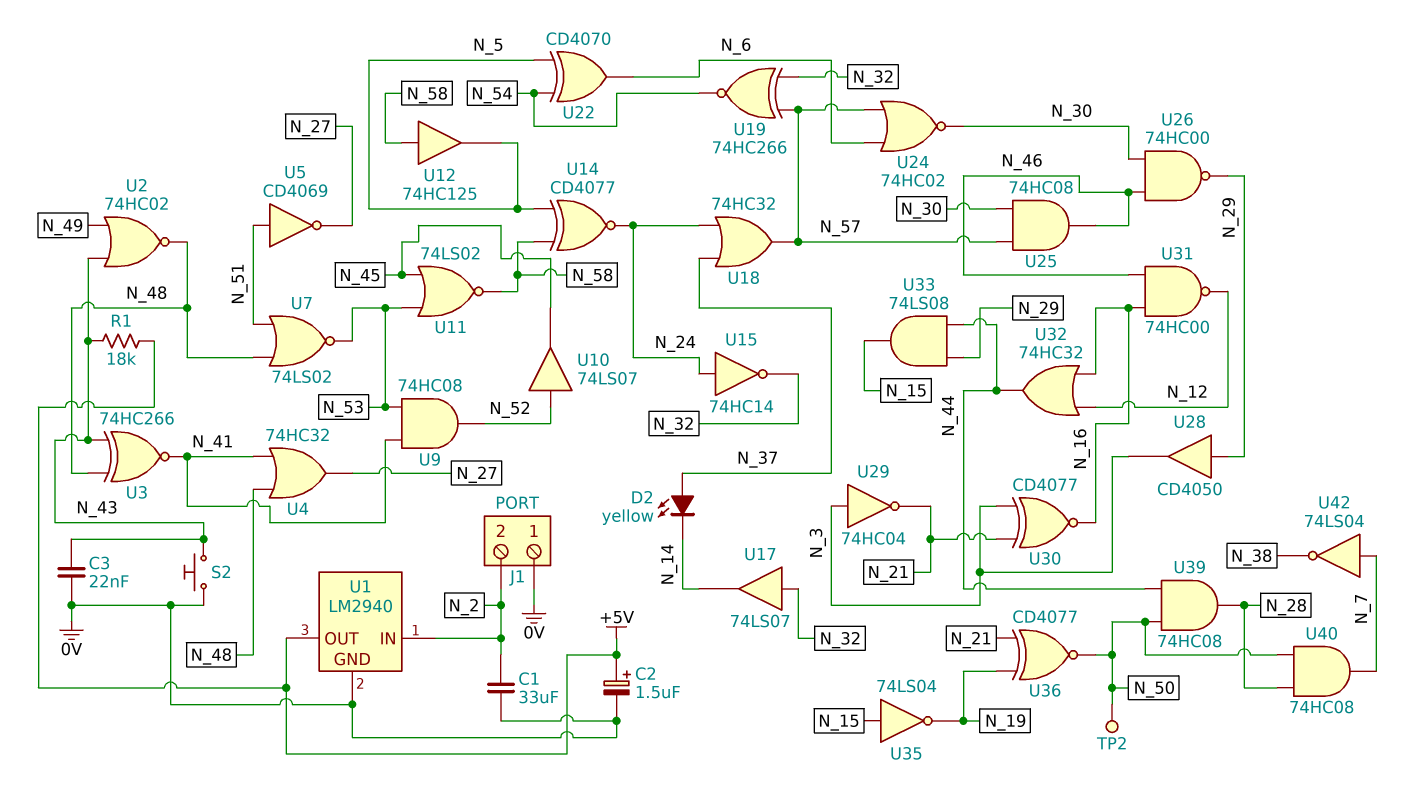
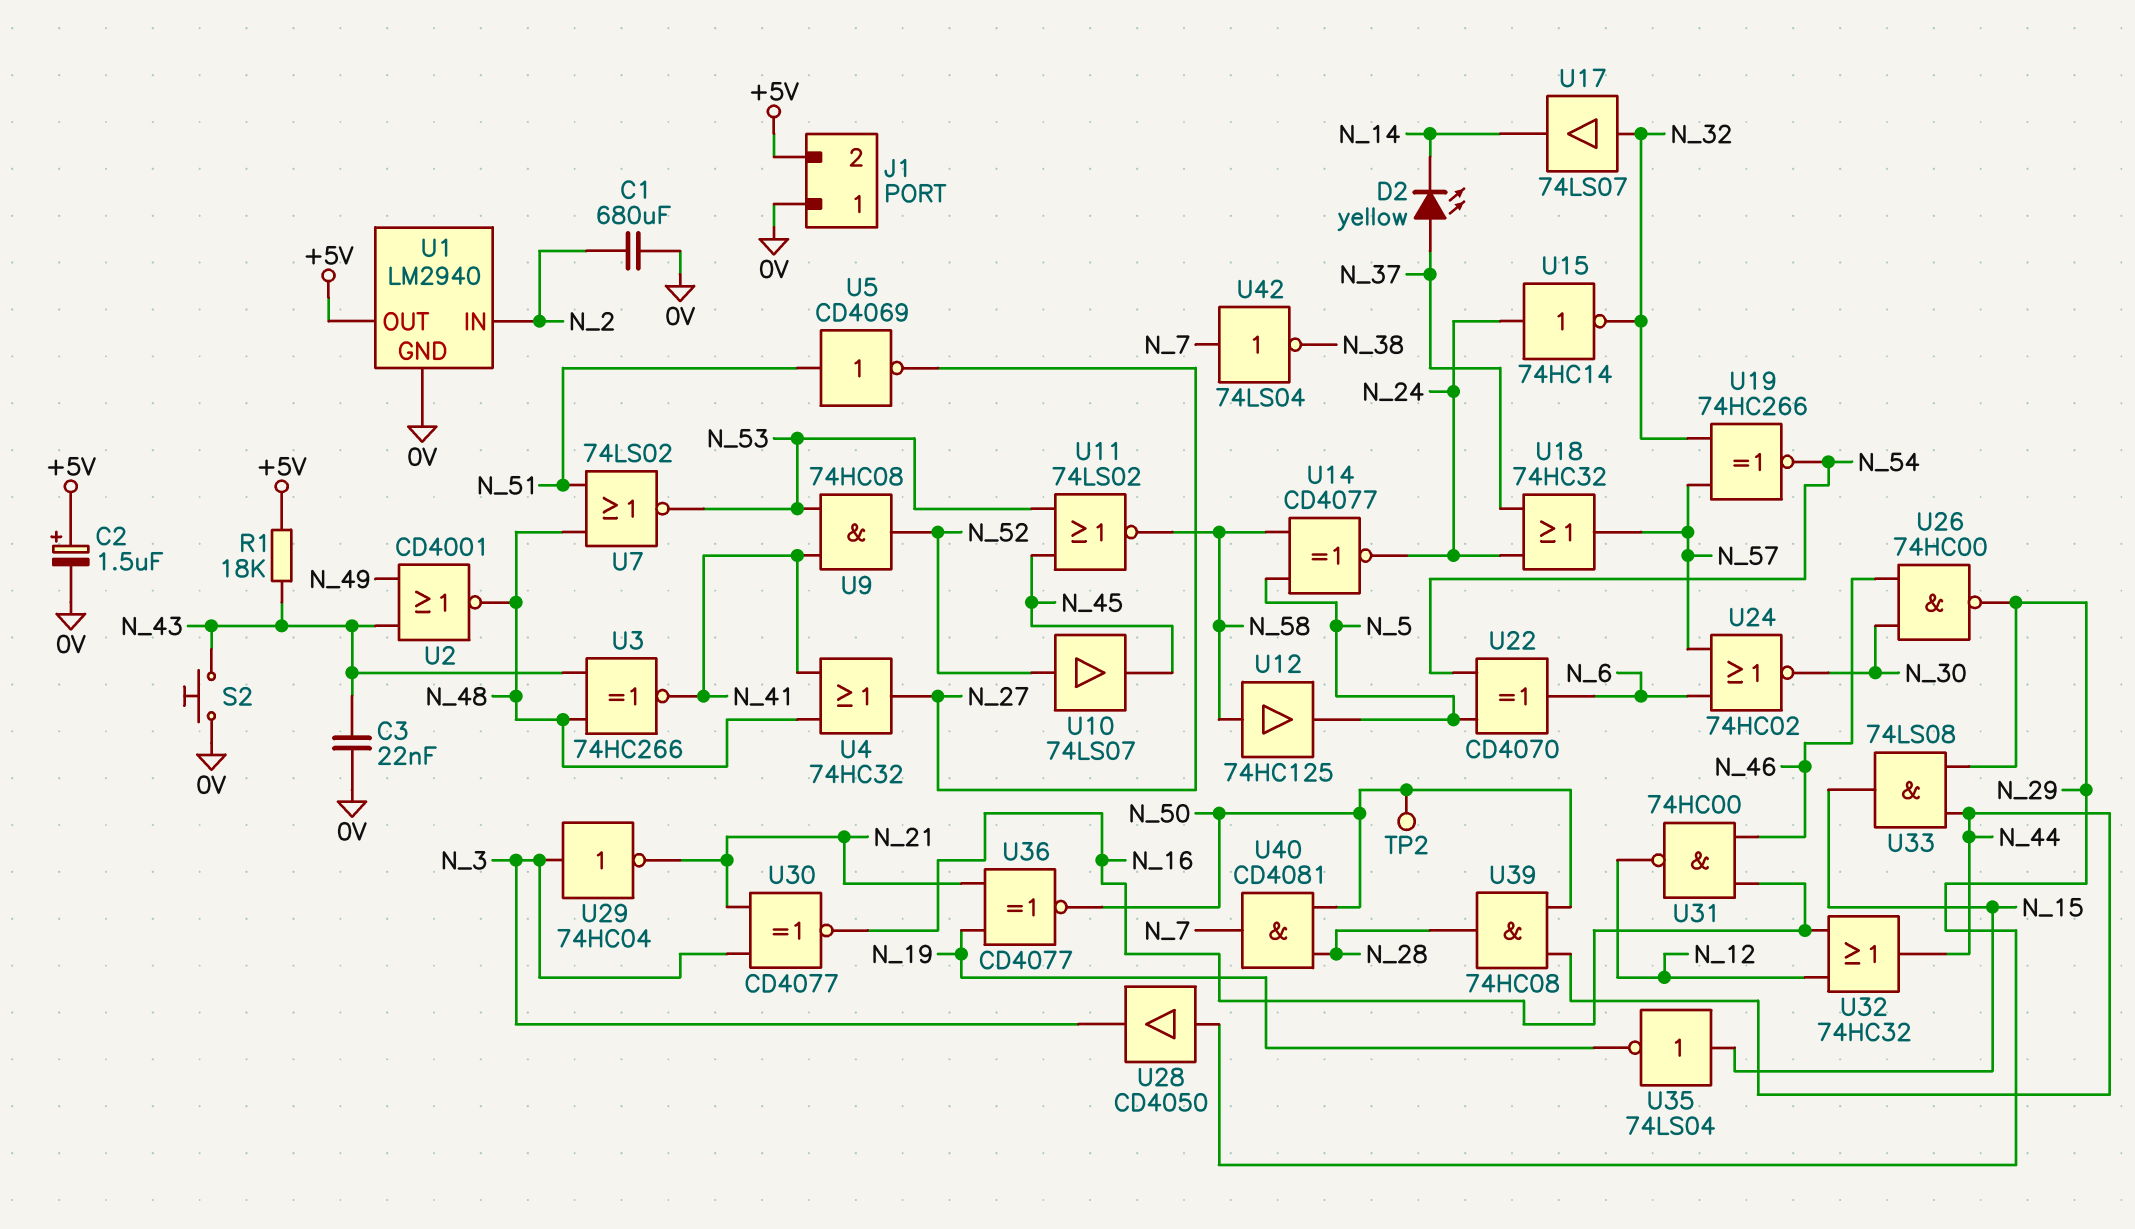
C1: 33uF (0V, N_2) -> 680uF (0V, N_2)
J1 pin 2: N_2 -> +5V
U2: NOR 74HC02 (in N_43, in N_49, out N_48) -> NOR CD4001 (in N_43, in N_49, out N_48)
U25: AND 74HC08 (in N_30, in N_57, out N_46) -> none
U40: AND 74HC08 (in N_28, in N_50, out N_7) -> AND CD4081 (in N_28, in N_50, out N_7)

